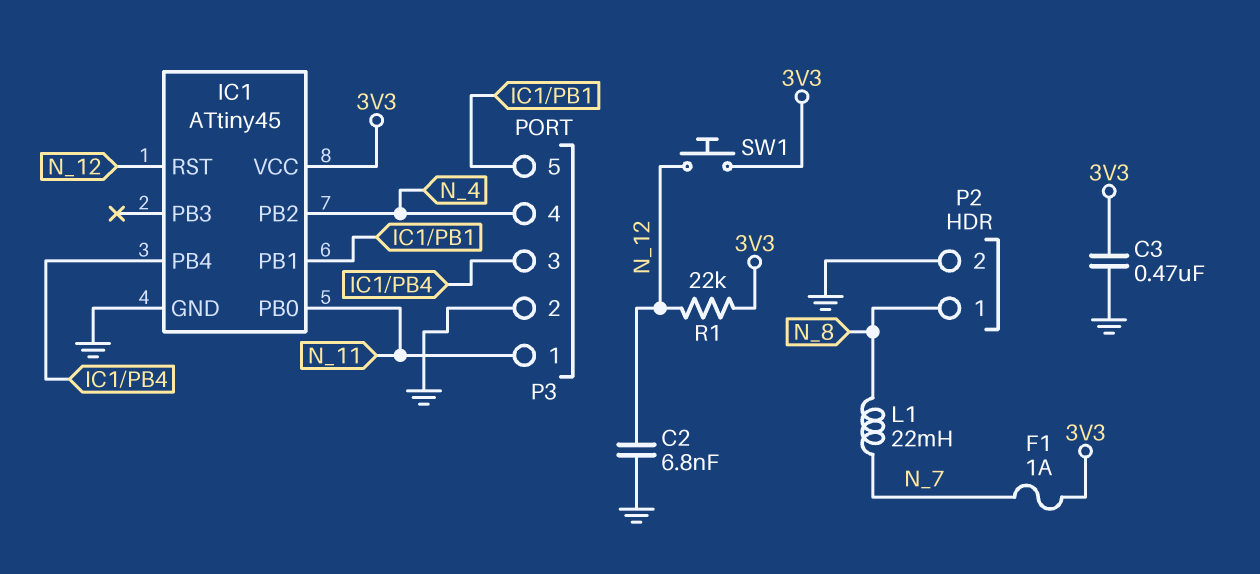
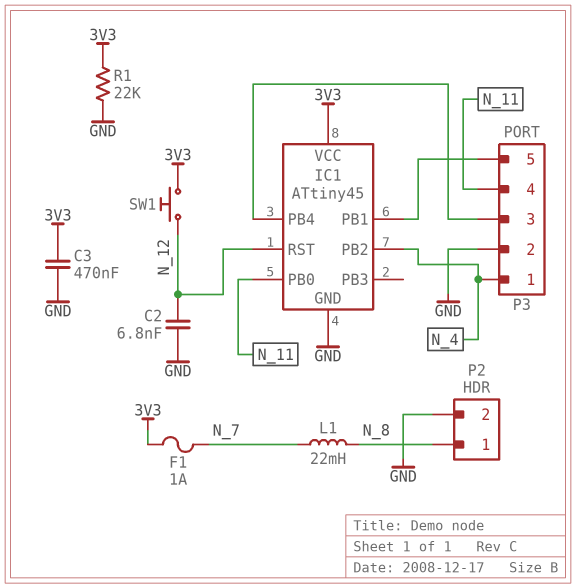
P3 pin 1: N_11 -> N_4
P3 pin 4: N_4 -> N_11
R1: 22k (3V3, N_12) -> 22k (3V3, GND)

